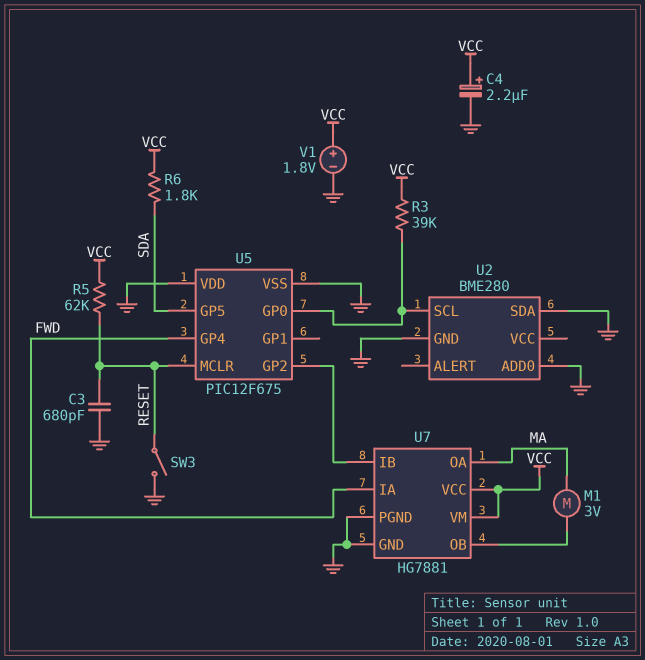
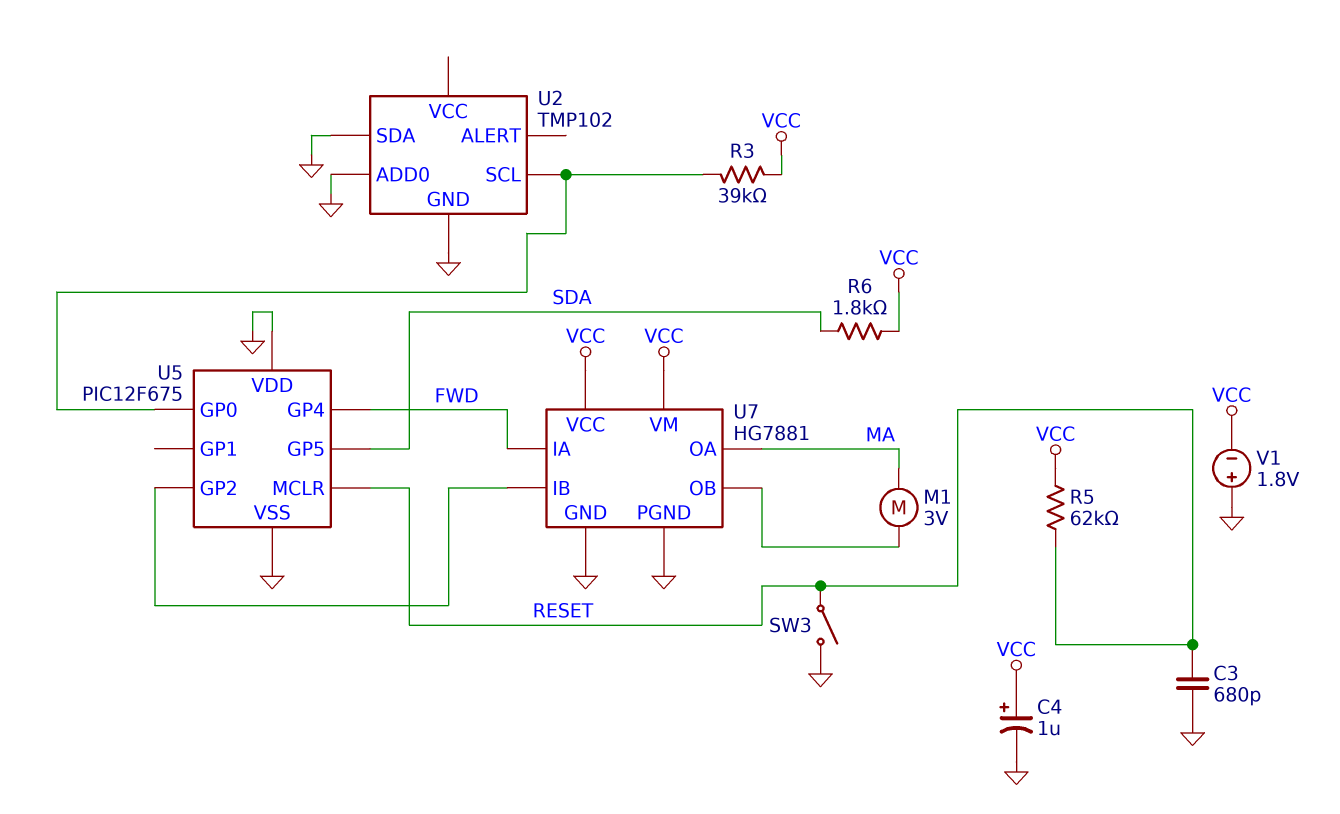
C4: 2.2uF (plus VCC, minus GND) -> 1uF (plus VCC, minus GND)
U2: BME280 -> TMP102
V1: 1.8V (plus VCC, minus GND) -> 1.8V (plus GND, minus VCC)

